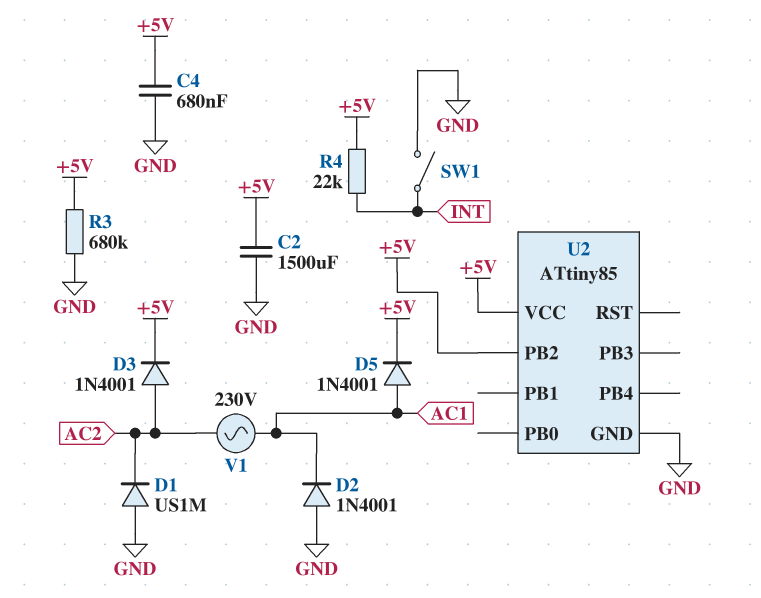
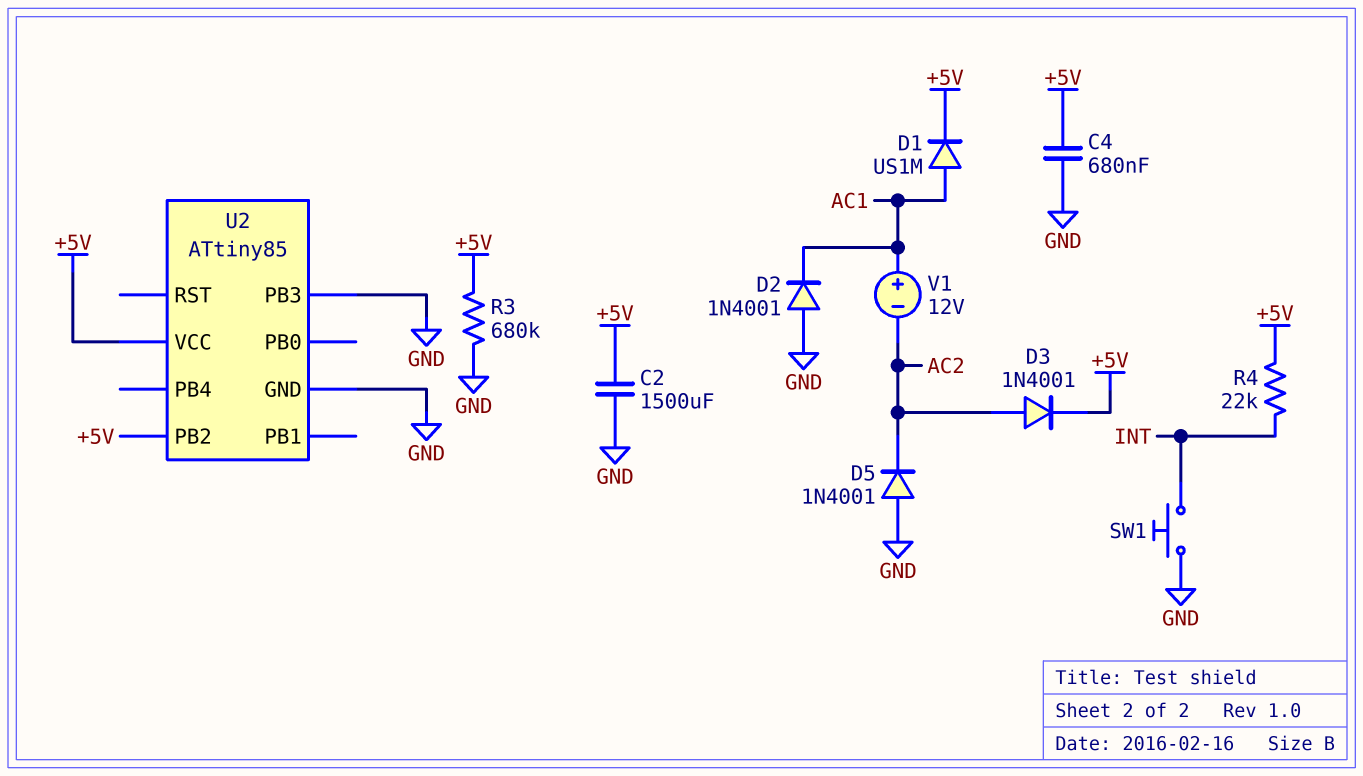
D1: diode US1M (A GND, K AC2) -> diode US1M (A AC1, K +5V)
D5: diode 1N4001 (A AC1, K +5V) -> diode 1N4001 (A GND, K AC2)
SW1: switch (GND, INT) -> button (GND, INT)
U2 pin PB3: none -> GND
V1: AC 230V (AC1, AC2) -> 12V (plus AC1, minus AC2)

